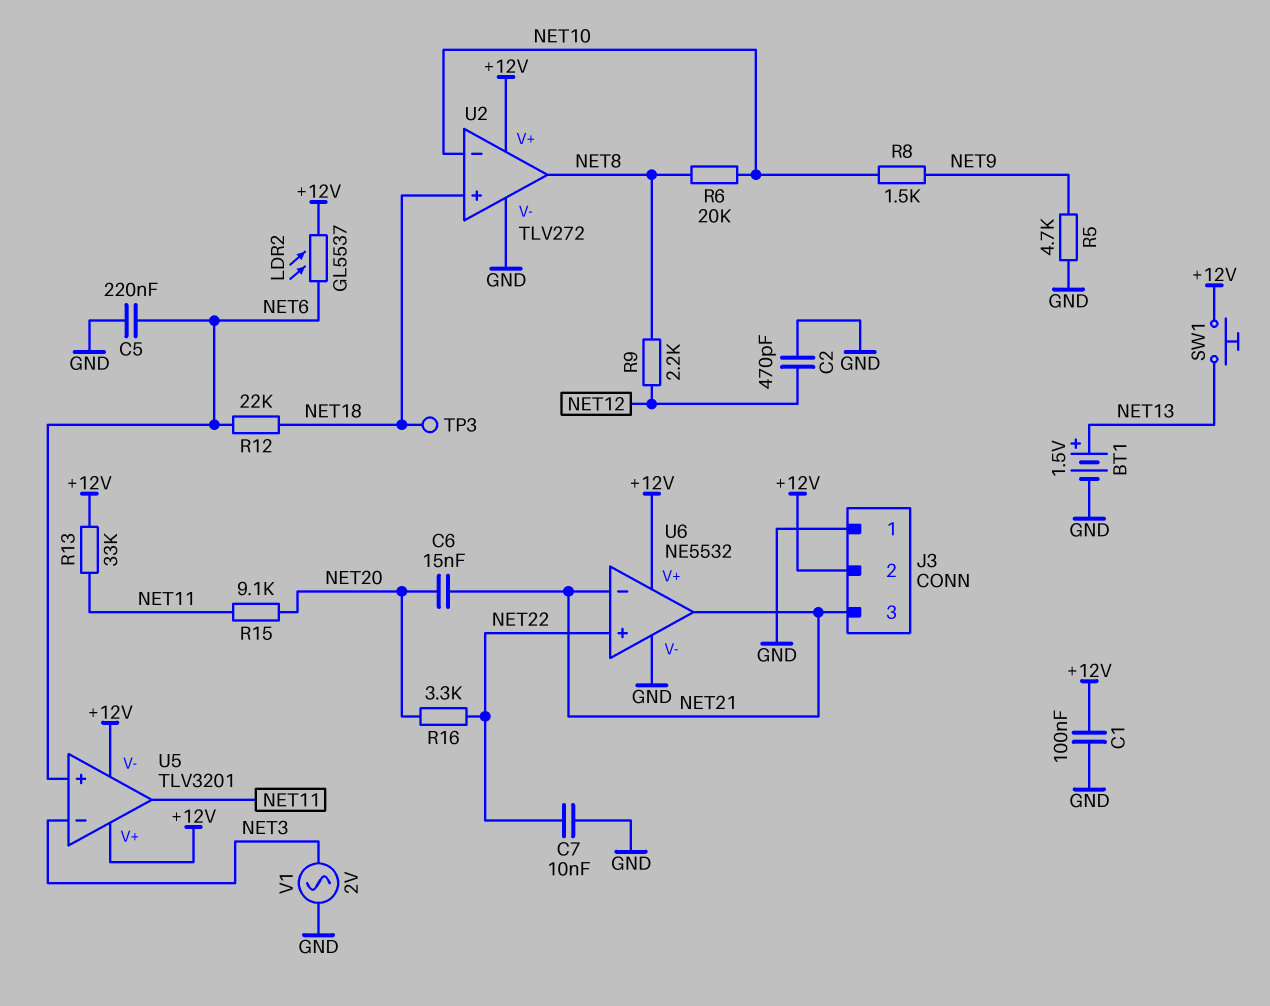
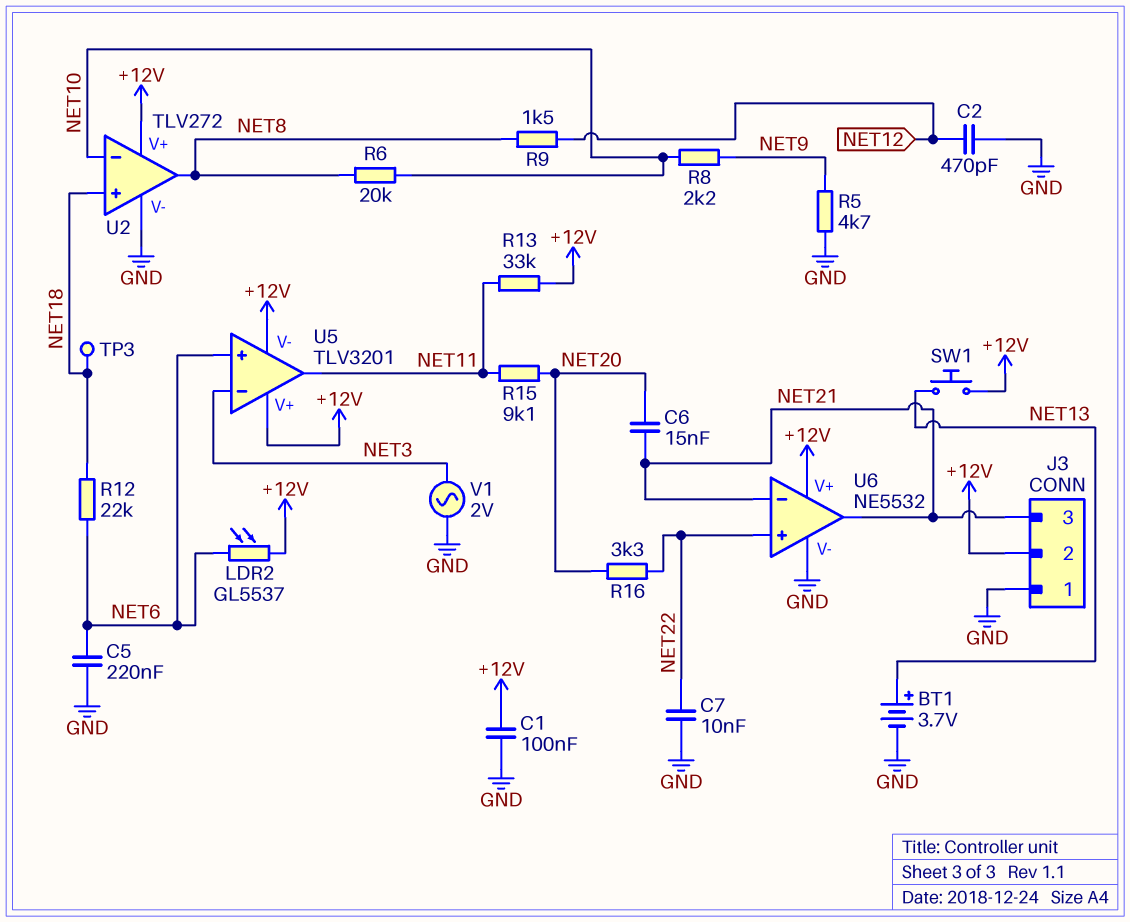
BT1: 1.5V (plus NET13, minus GND) -> 3.7V (plus NET13, minus GND)
R8: 1.5k (NET9, NET10) -> 2.2k (NET9, NET10)
R9: 2.2k (NET8, NET12) -> 1.5k (NET8, NET12)

